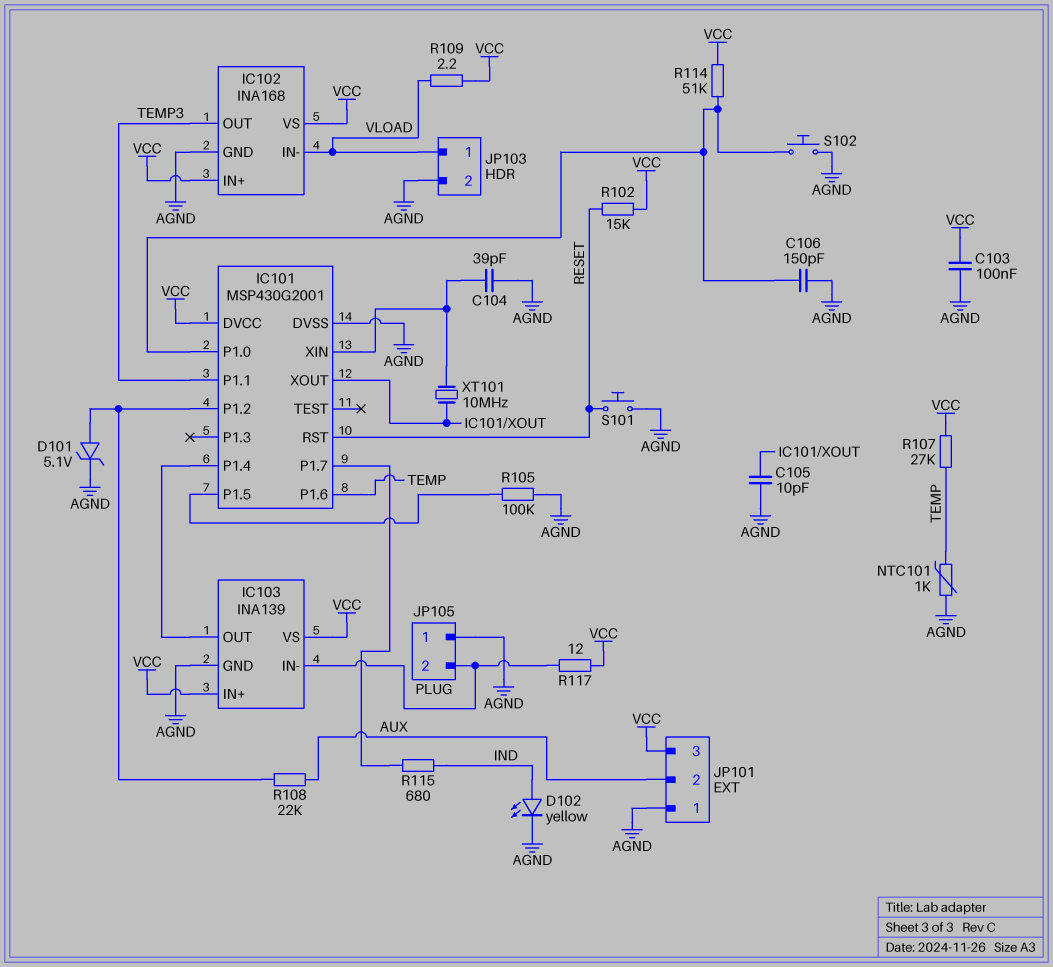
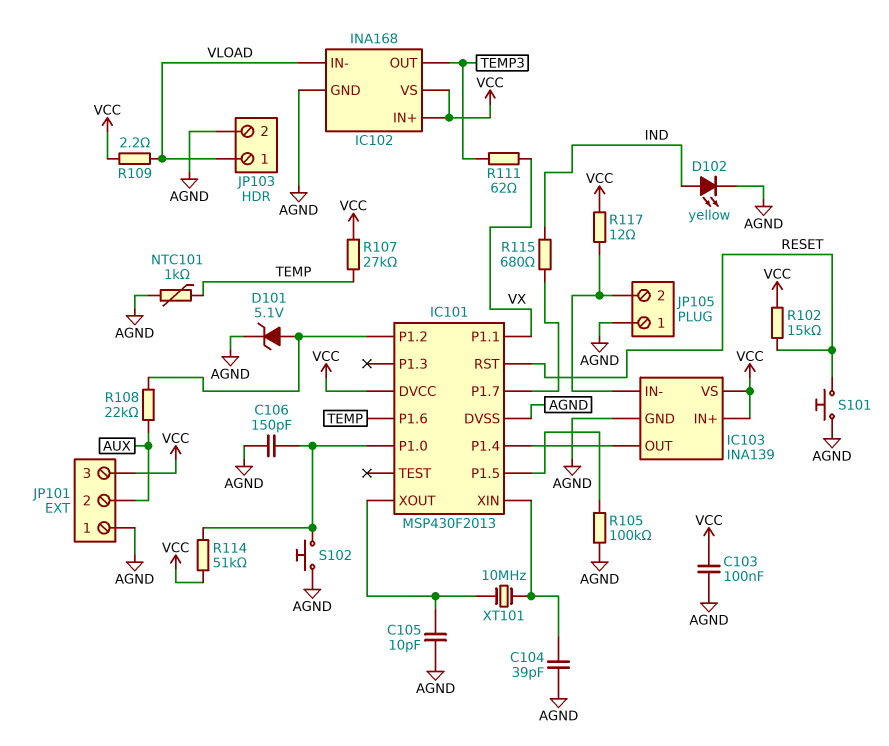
IC101: MSP430G2001 -> MSP430F2013
IC101 pin P1.1: TEMP3 -> VX
R111: none -> 62 (TEMP3, VX)

